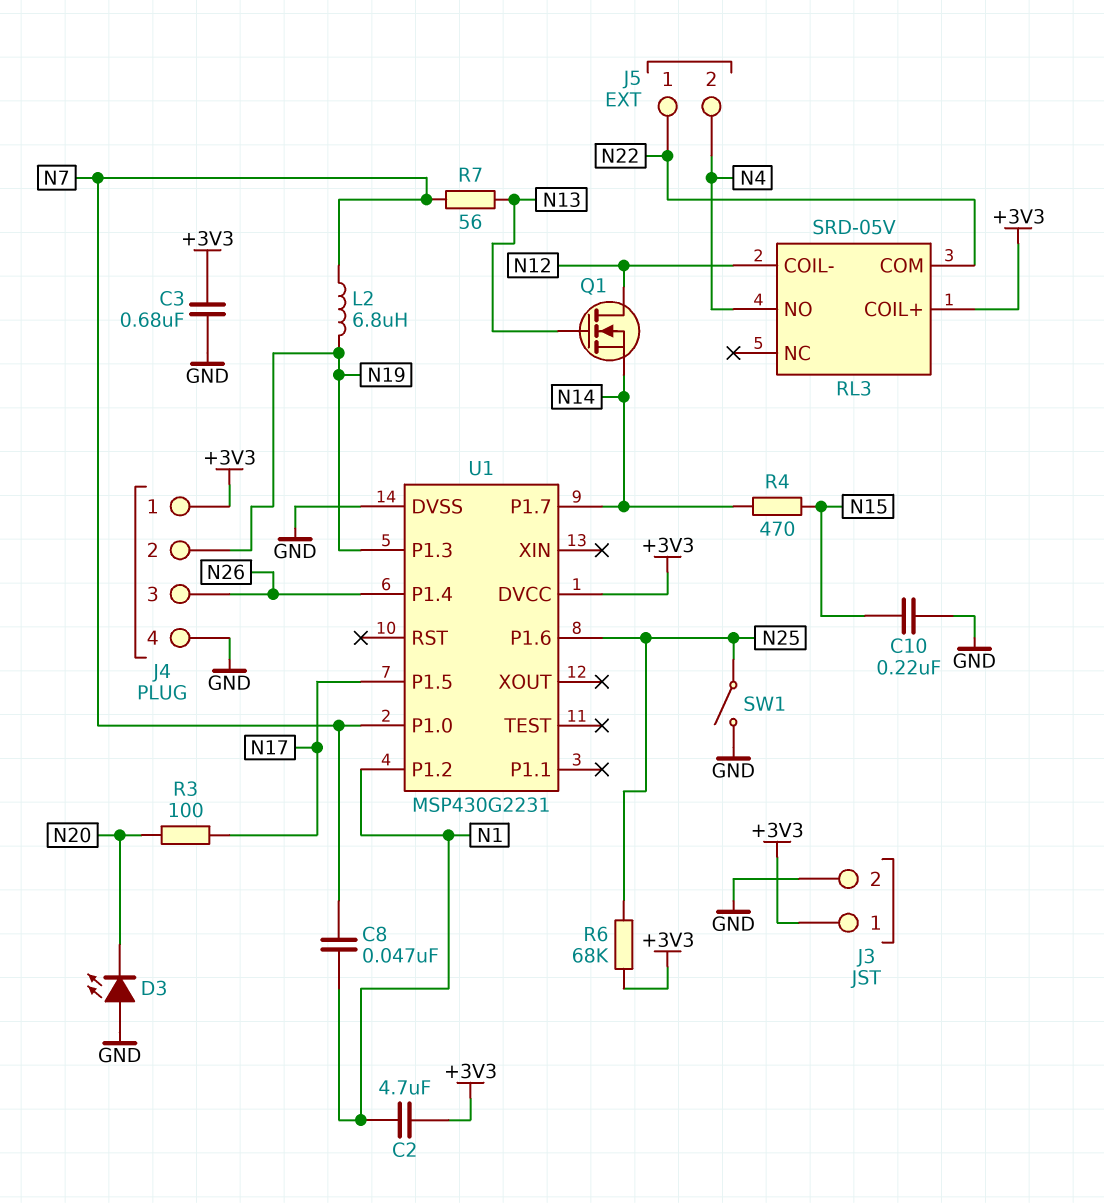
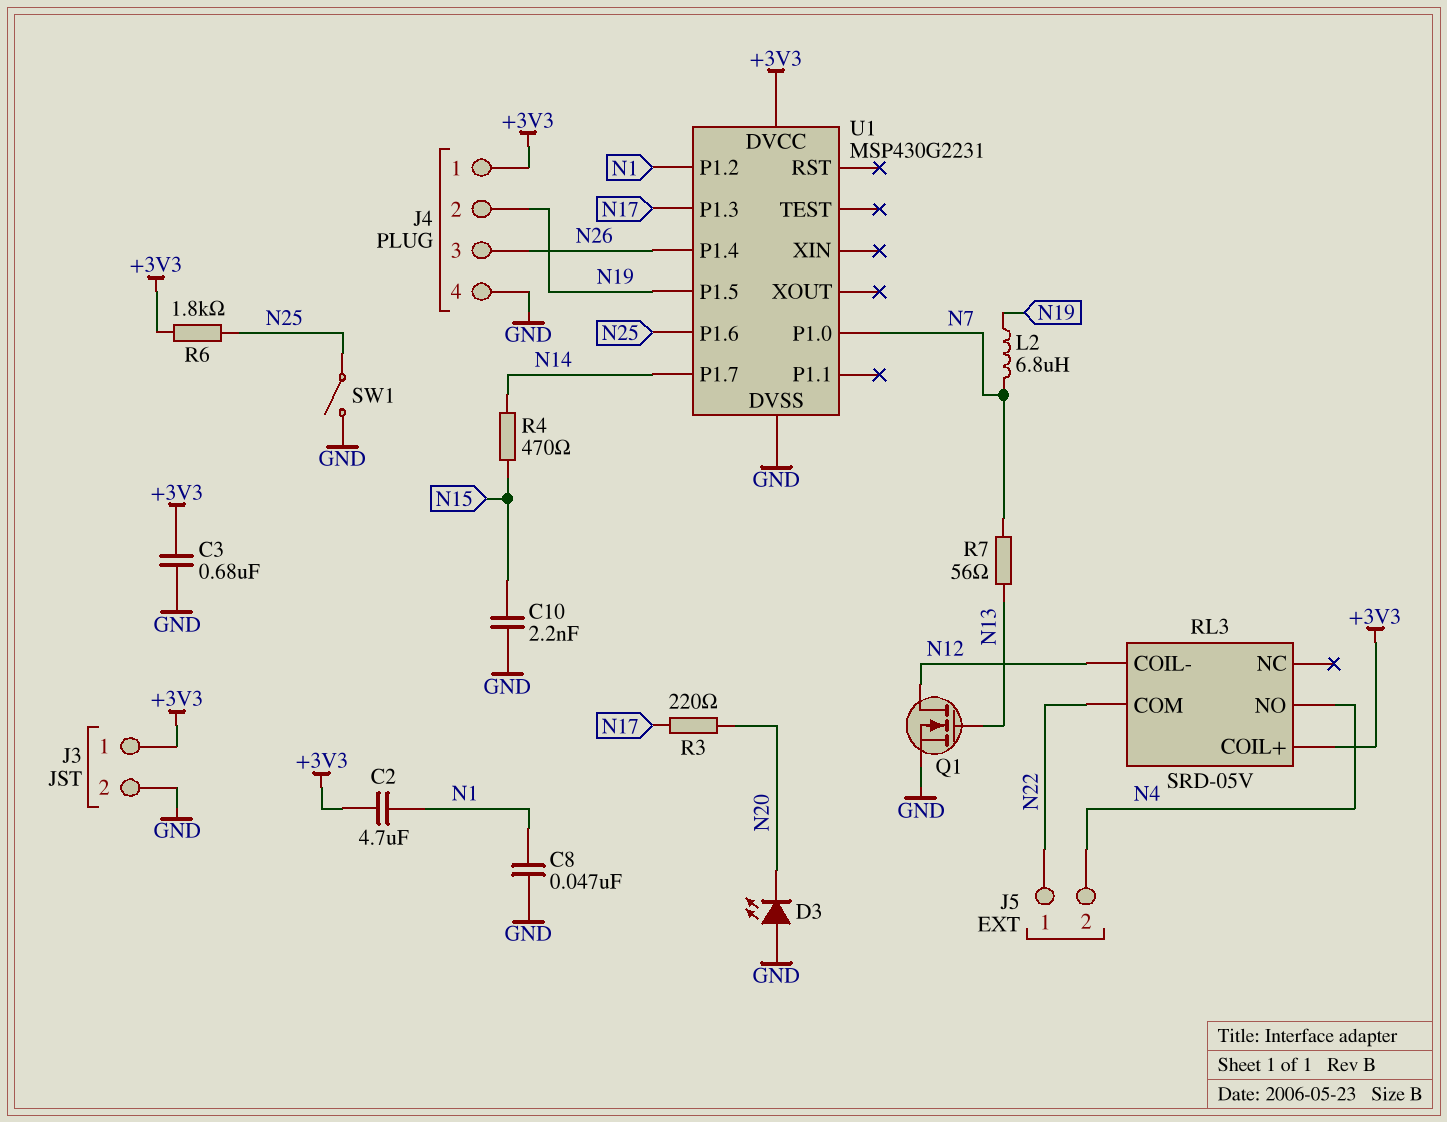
C8: 47nF (N1, N7) -> 47nF (GND, N1)
C10: 220nF (GND, N15) -> 2.2nF (GND, N15)
Q1: NMOS (G N13, D N12, S N14) -> NMOS (G N13, D N12, S GND)
R3: 100 (N17, N20) -> 220 (N17, N20)
R6: 68k (+3V3, N25) -> 1.8k (+3V3, N25)
U1 pin P1.3: N19 -> N17
U1 pin P1.5: N17 -> N19

